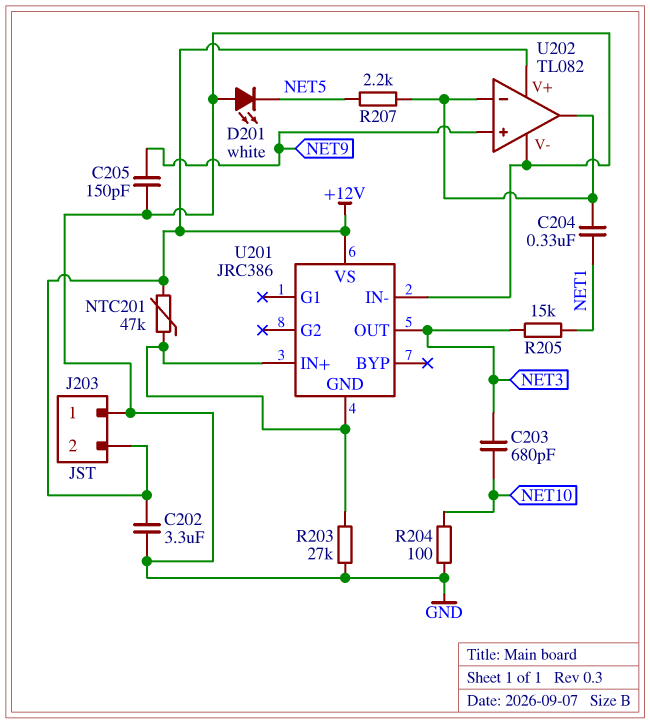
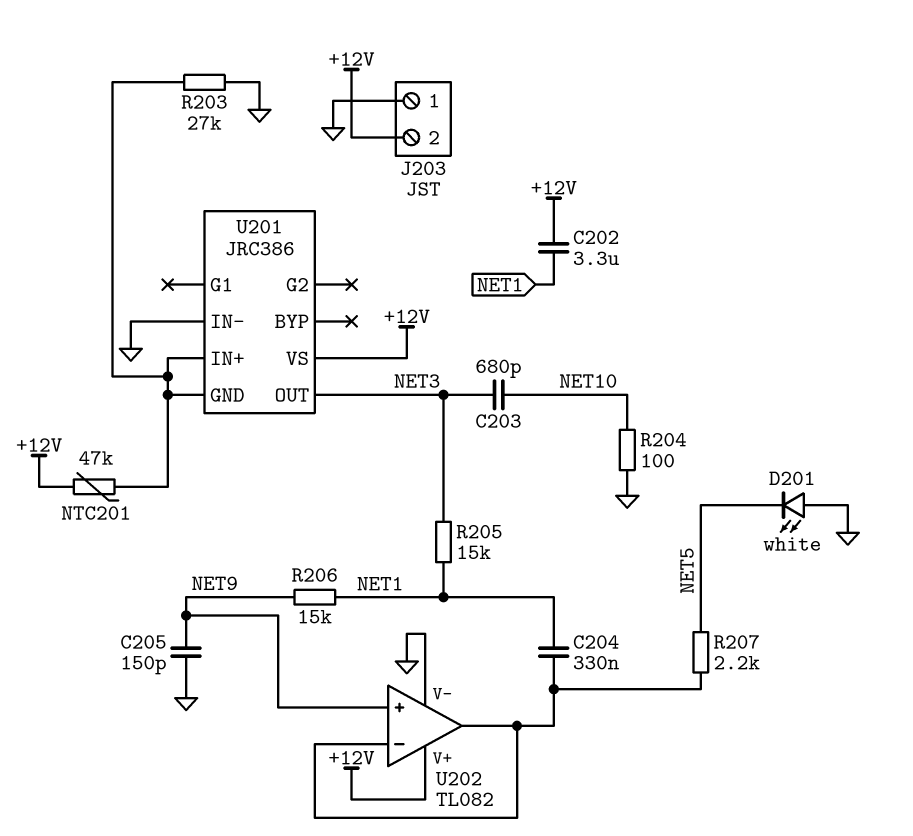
C202: 3.3uF (+12V, GND) -> 3.3uF (+12V, NET1)
R206: none -> 15k (NET1, NET9)

